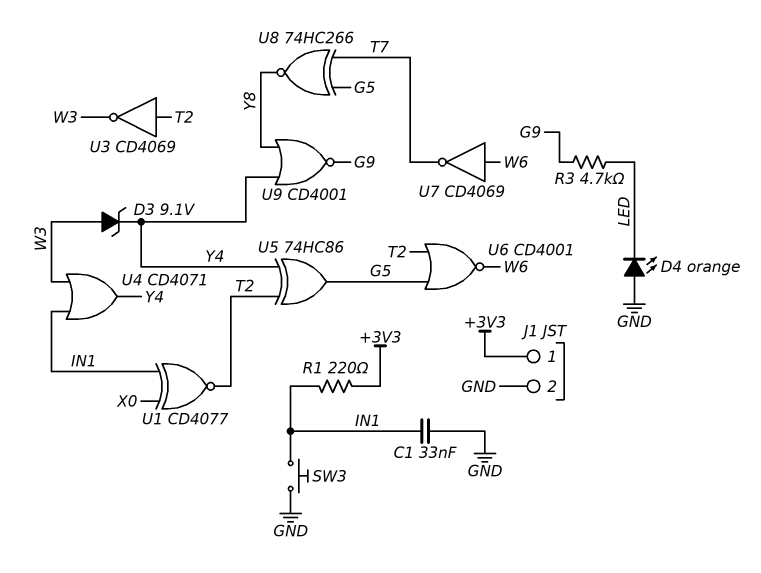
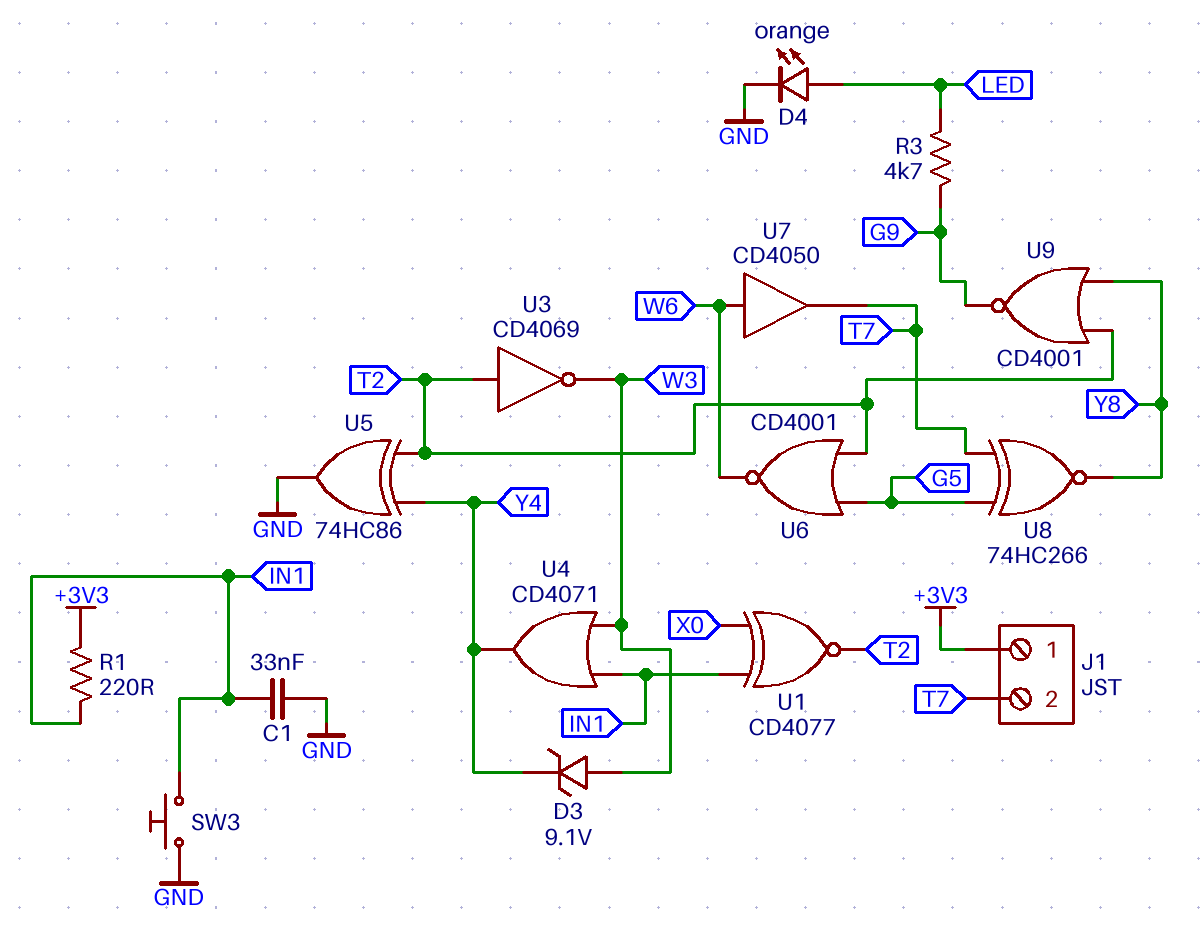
D4: LED orange (A GND, K LED) -> LED orange (A LED, K GND)
J1 pin 2: GND -> T7
U5: XOR 74HC86 (in T2, in Y4, out G5) -> XOR 74HC86 (in T2, in Y4, out GND)
U7: NOT CD4069 (in W6, out T7) -> buffer CD4050 (in W6, out T7)
U9: NOR CD4001 (in Y4, in Y8, out G9) -> NOR CD4001 (in T2, in Y8, out G9)

